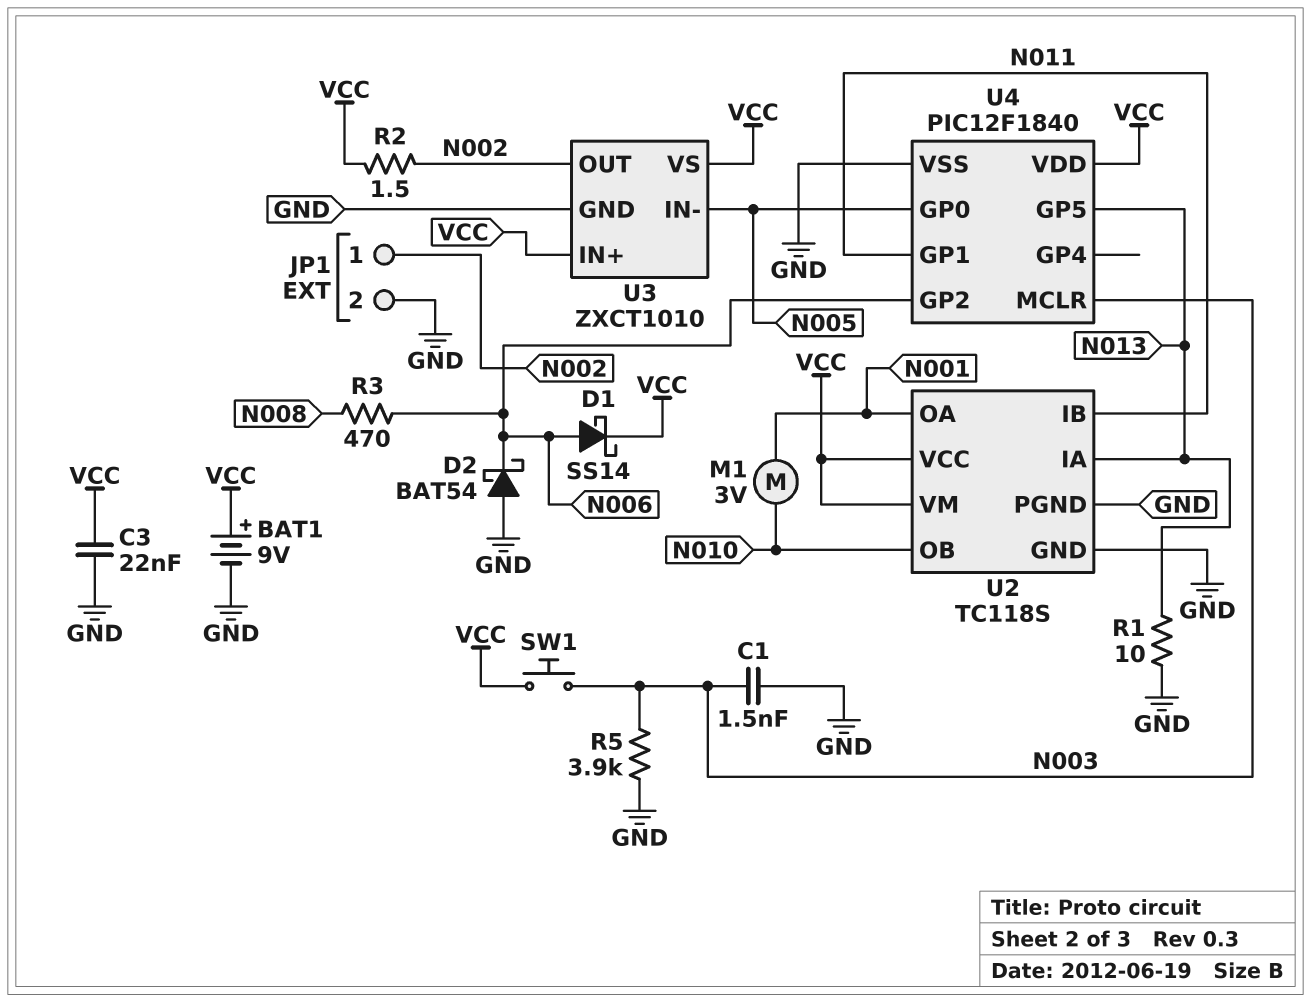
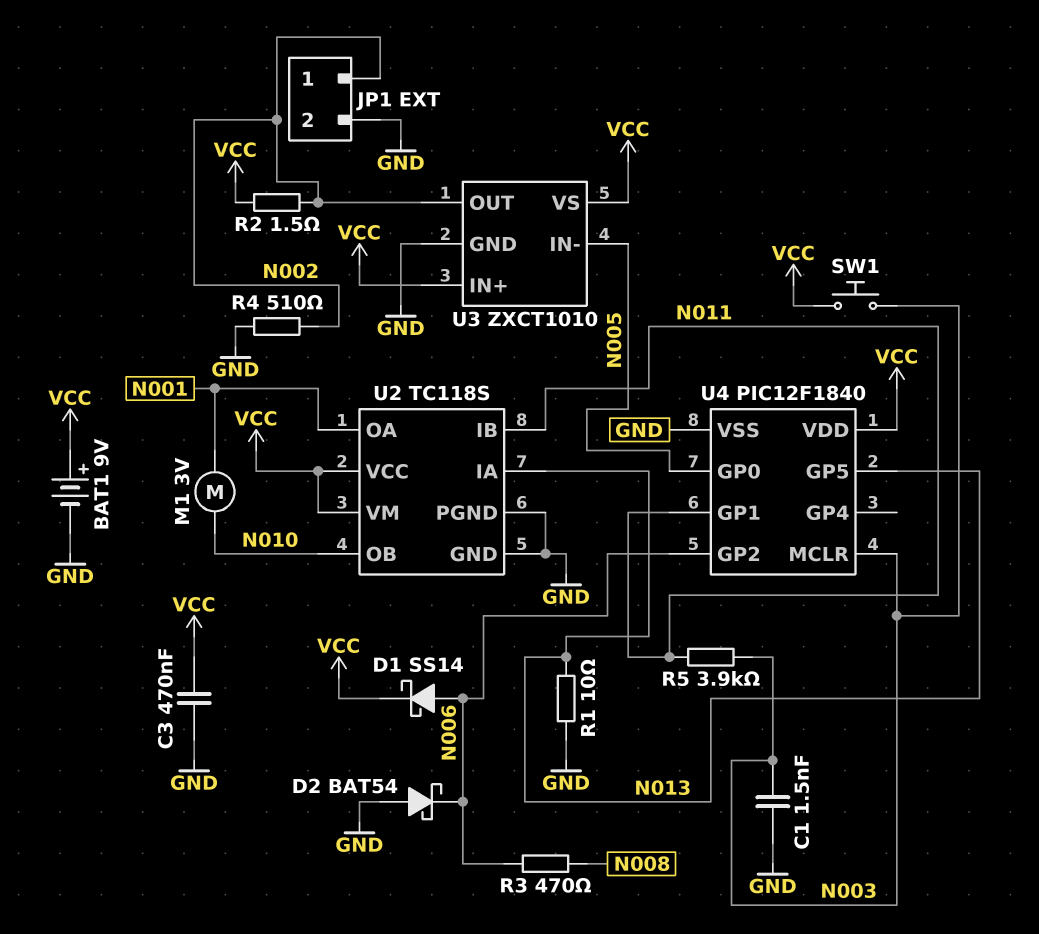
C3: 22nF (GND, VCC) -> 470nF (GND, VCC)
R4: none -> 510 (GND, N002)
R5: 3.9k (GND, N003) -> 3.9k (N003, N011)

